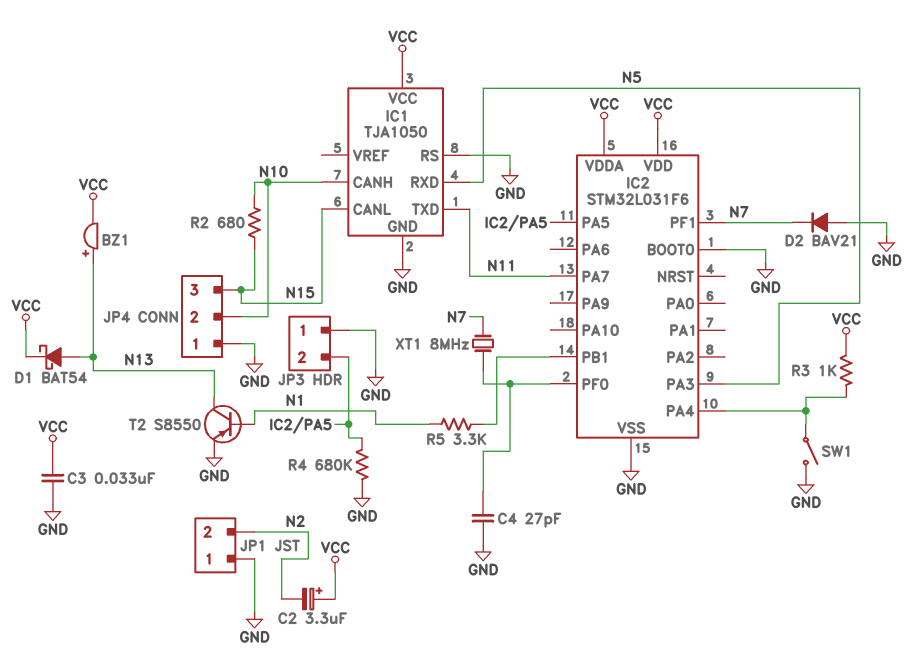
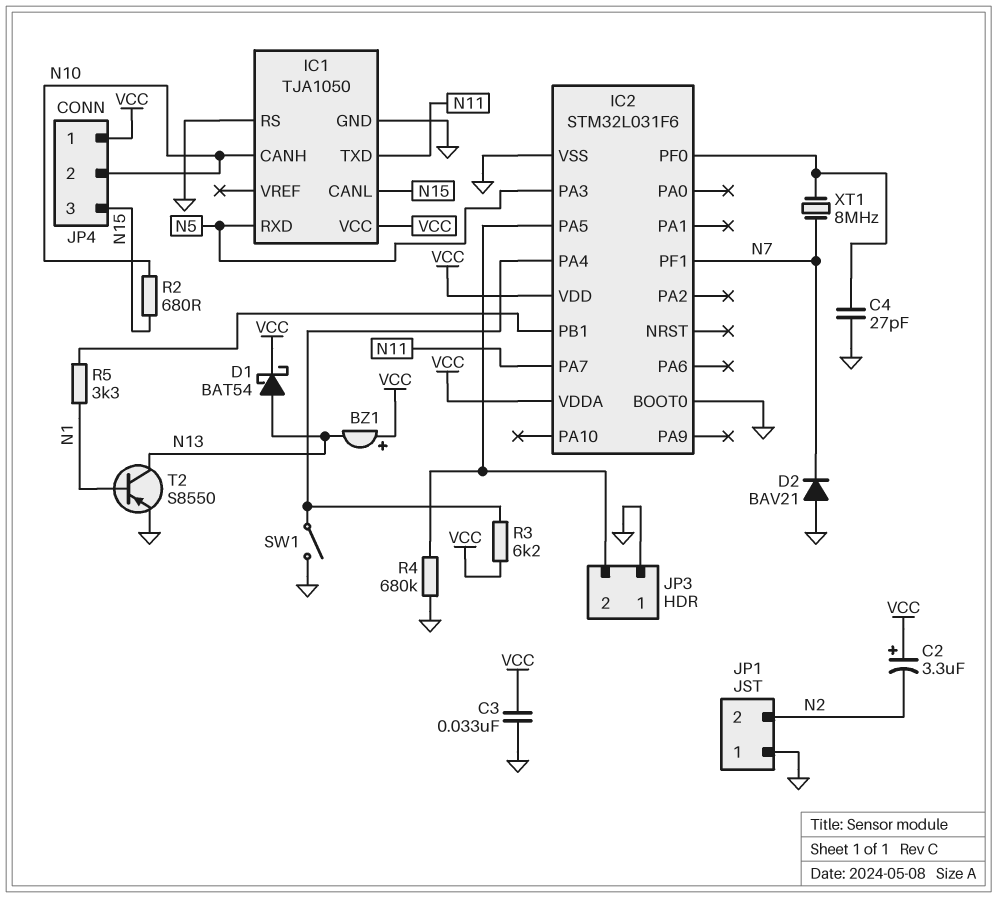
BZ1: buzzer (plus N13, minus VCC) -> buzzer (plus VCC, minus N13)
JP4 pin 1: GND -> VCC
R3: 1k (IC2/PA4, VCC) -> 6.2k (IC2/PA4, VCC)

